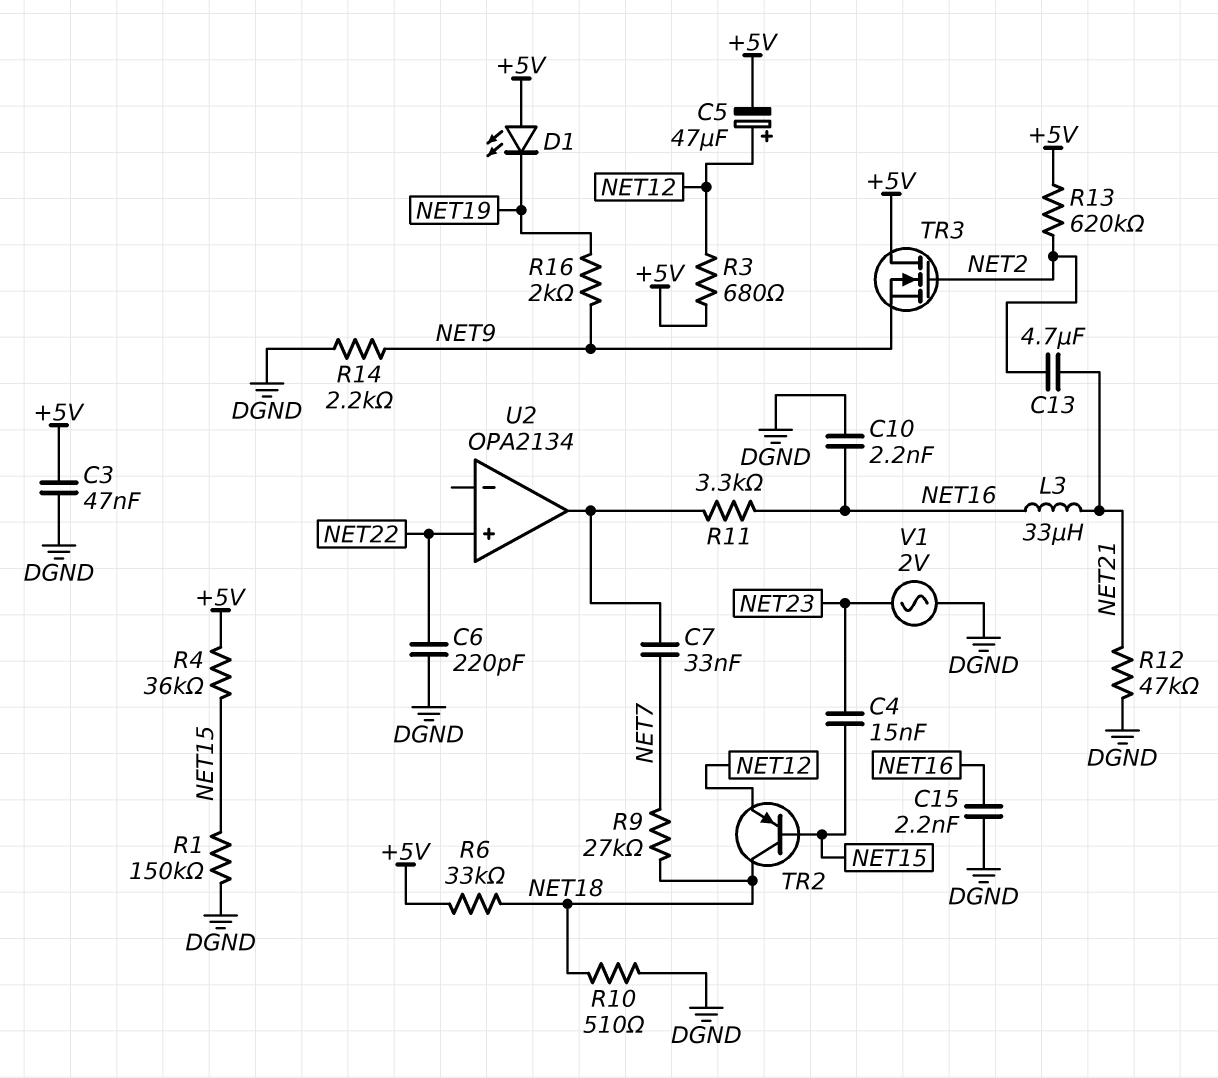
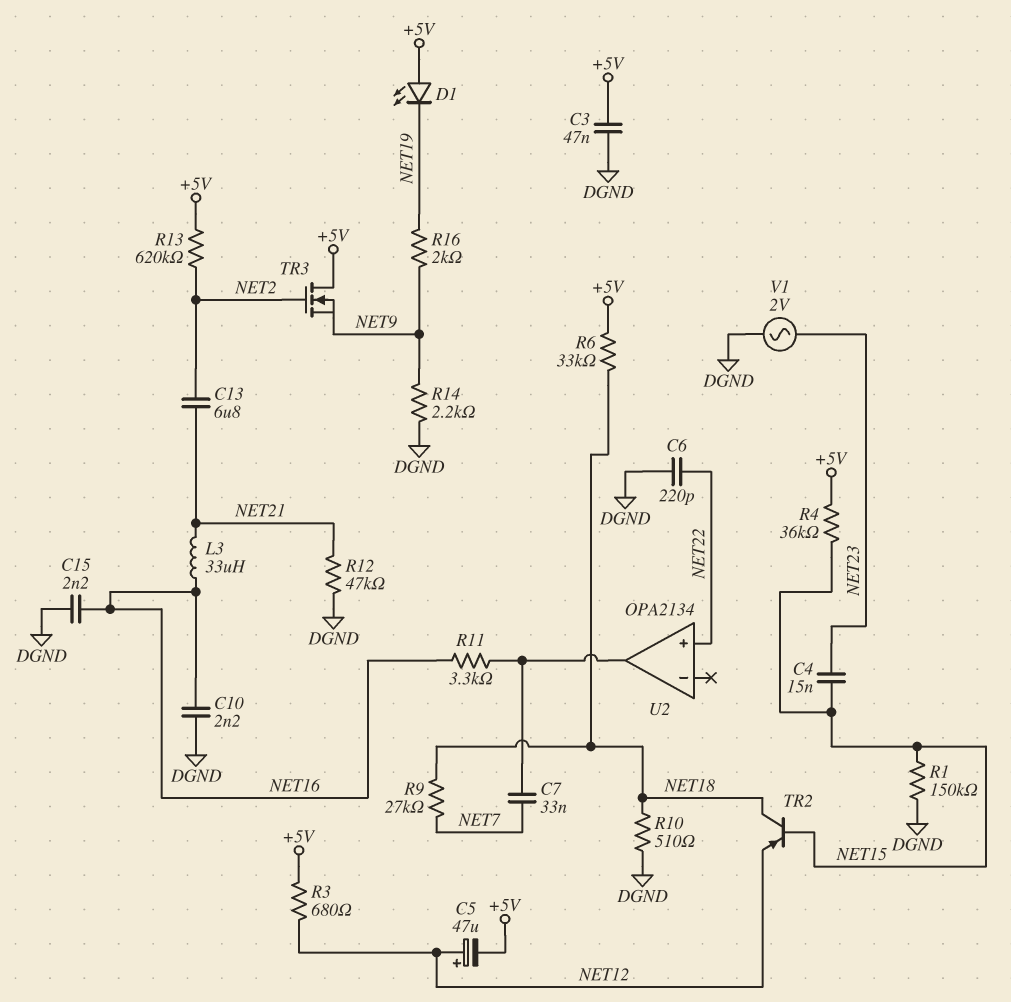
C13: 4.7uF (NET2, NET21) -> 6.8uF (NET2, NET21)

